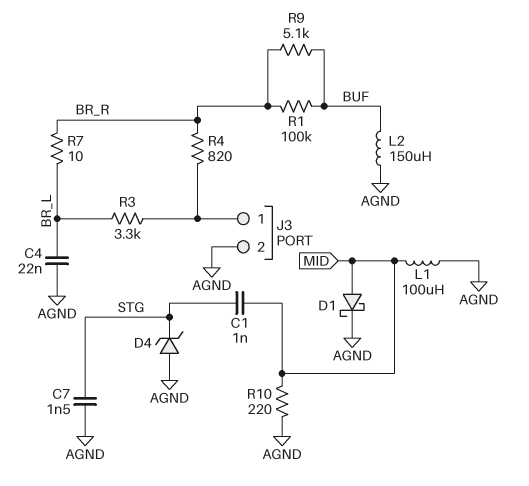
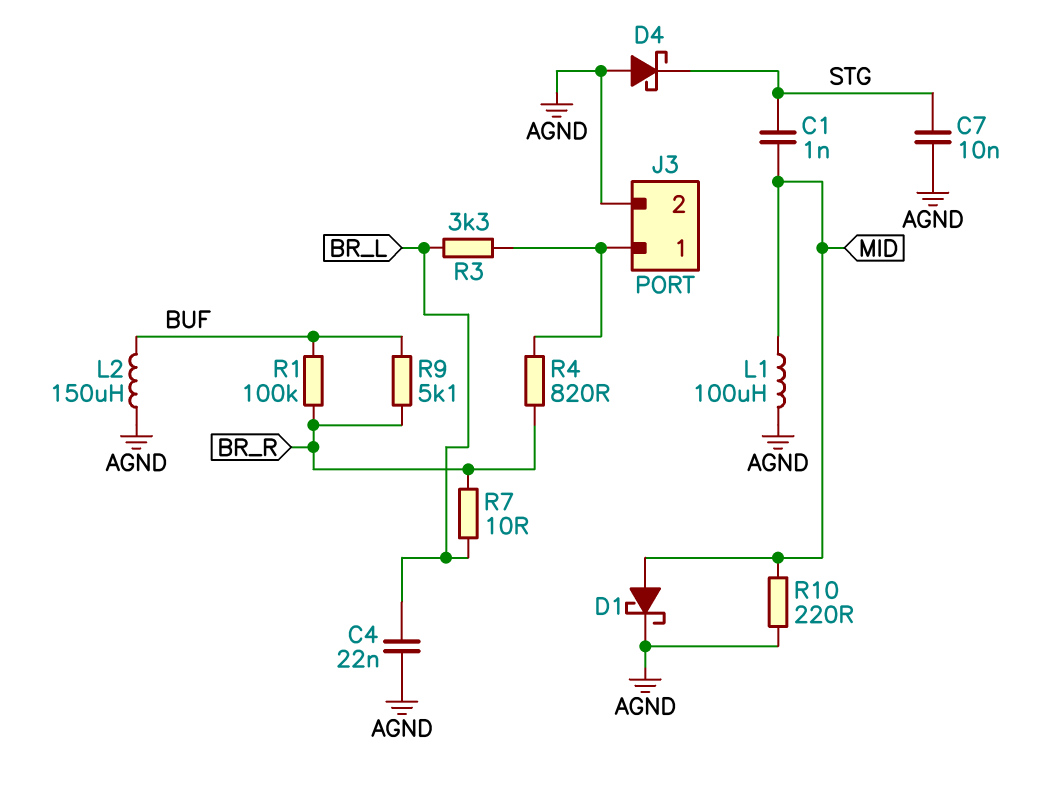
C7: 1.5nF (AGND, STG) -> 10nF (AGND, STG)
D4: zener (A AGND, K STG) -> schottky (A AGND, K STG)

